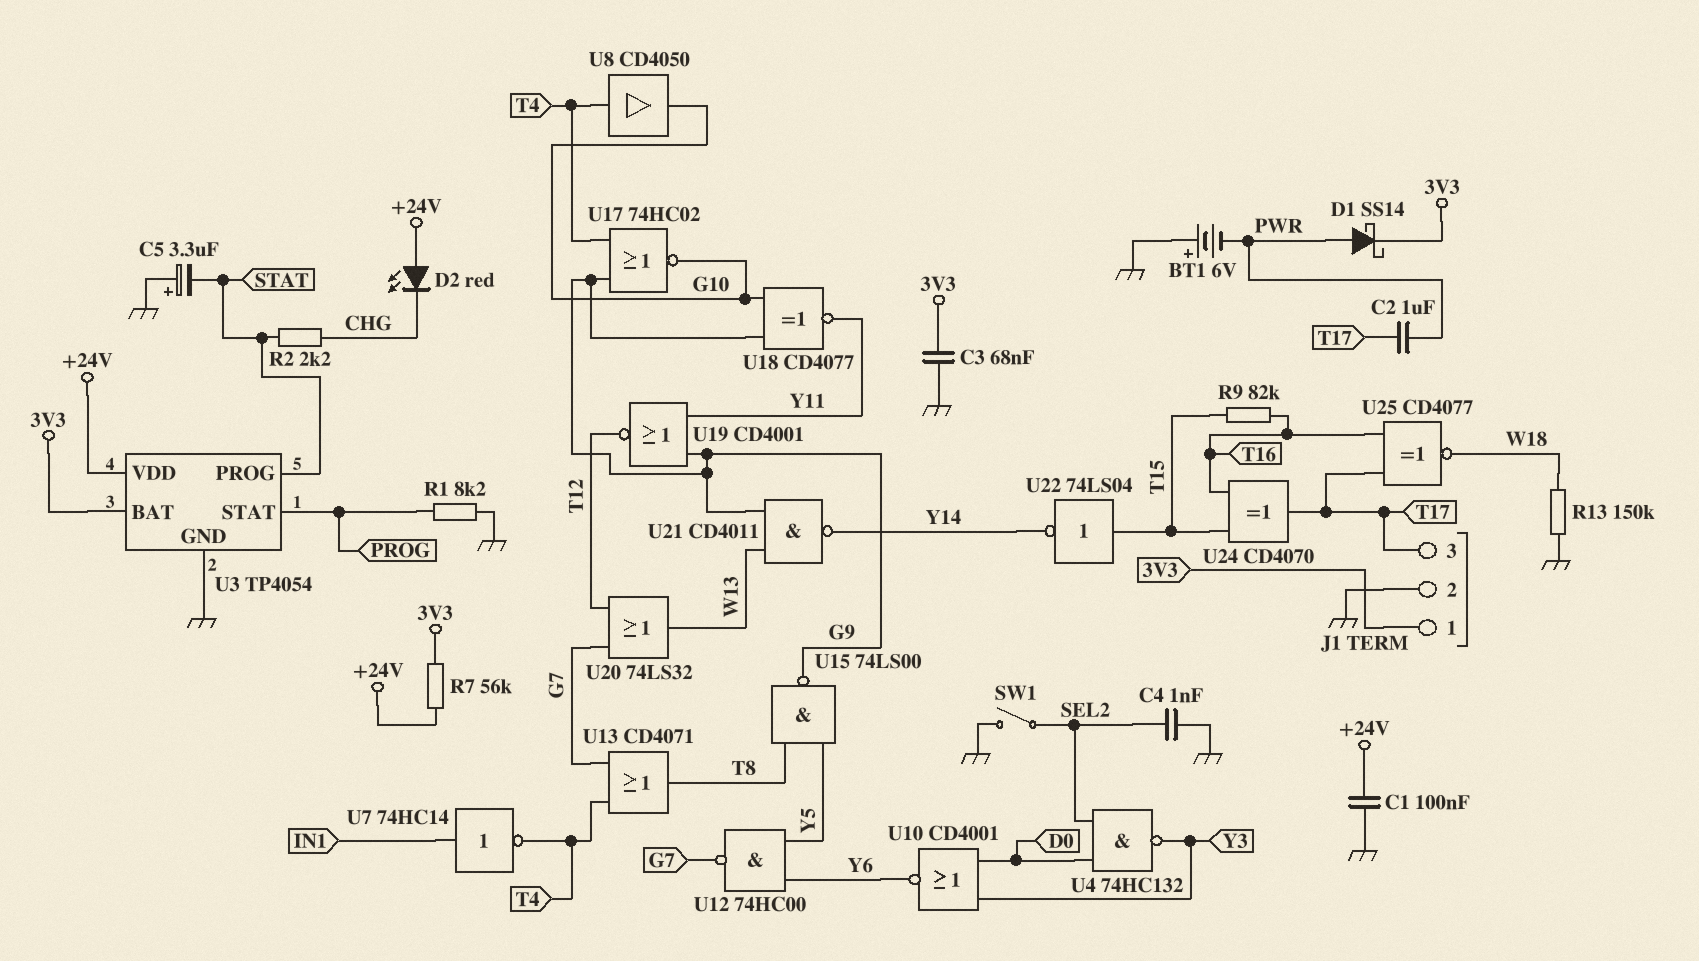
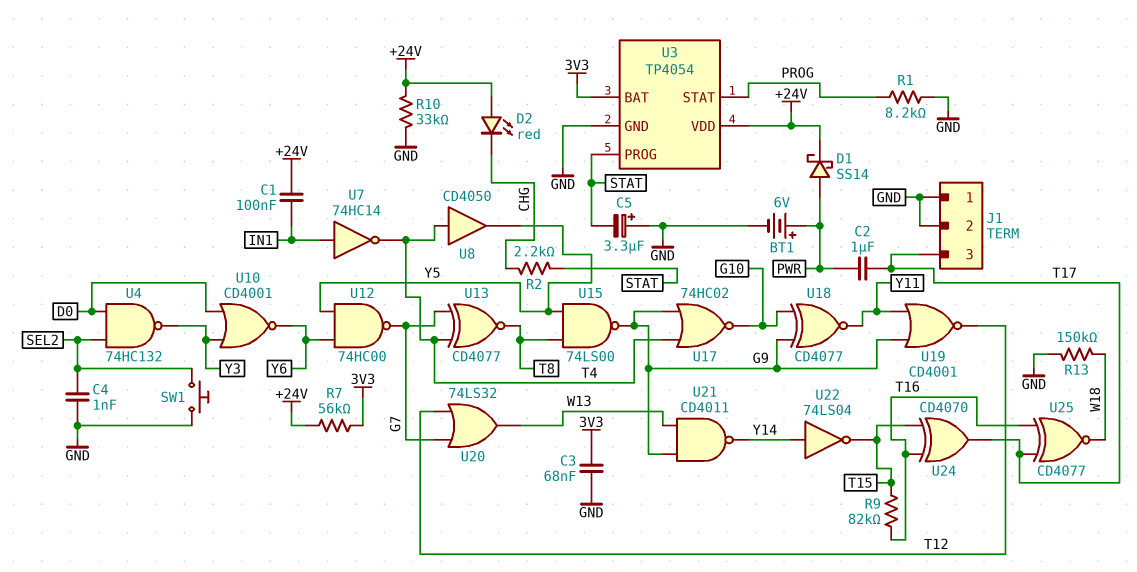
BT1: 6V (plus GND, minus PWR) -> 6V (plus PWR, minus GND)
C1: 100nF (+24V, GND) -> 100nF (+24V, IN1)
D1: schottky SS14 (A PWR, K 3V3) -> schottky SS14 (A PWR, K +24V)
J1 pin 1: 3V3 -> GND
R10: none -> 33k (+24V, GND)
SW1: switch (GND, SEL2) -> button (GND, SEL2)
U8: buffer CD4050 (in T4, out G10) -> buffer CD4050 (in T4, out Y5)
U13: OR CD4071 (in G7, in T4, out T8) -> XNOR CD4077 (in G7, in T4, out T8)
U22: NOT 74LS04 (in T15, out Y14) -> NOT 74LS04 (in Y14, out T15)

